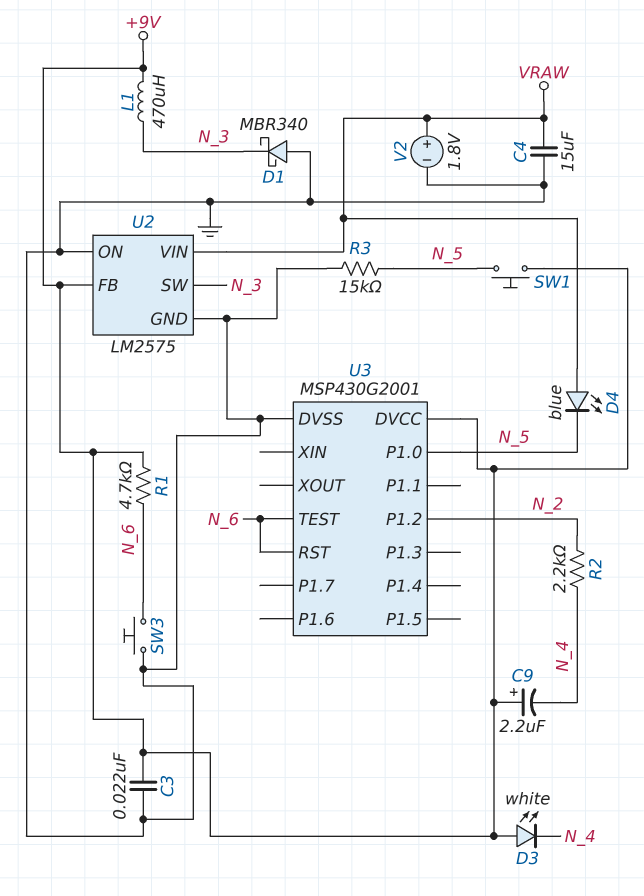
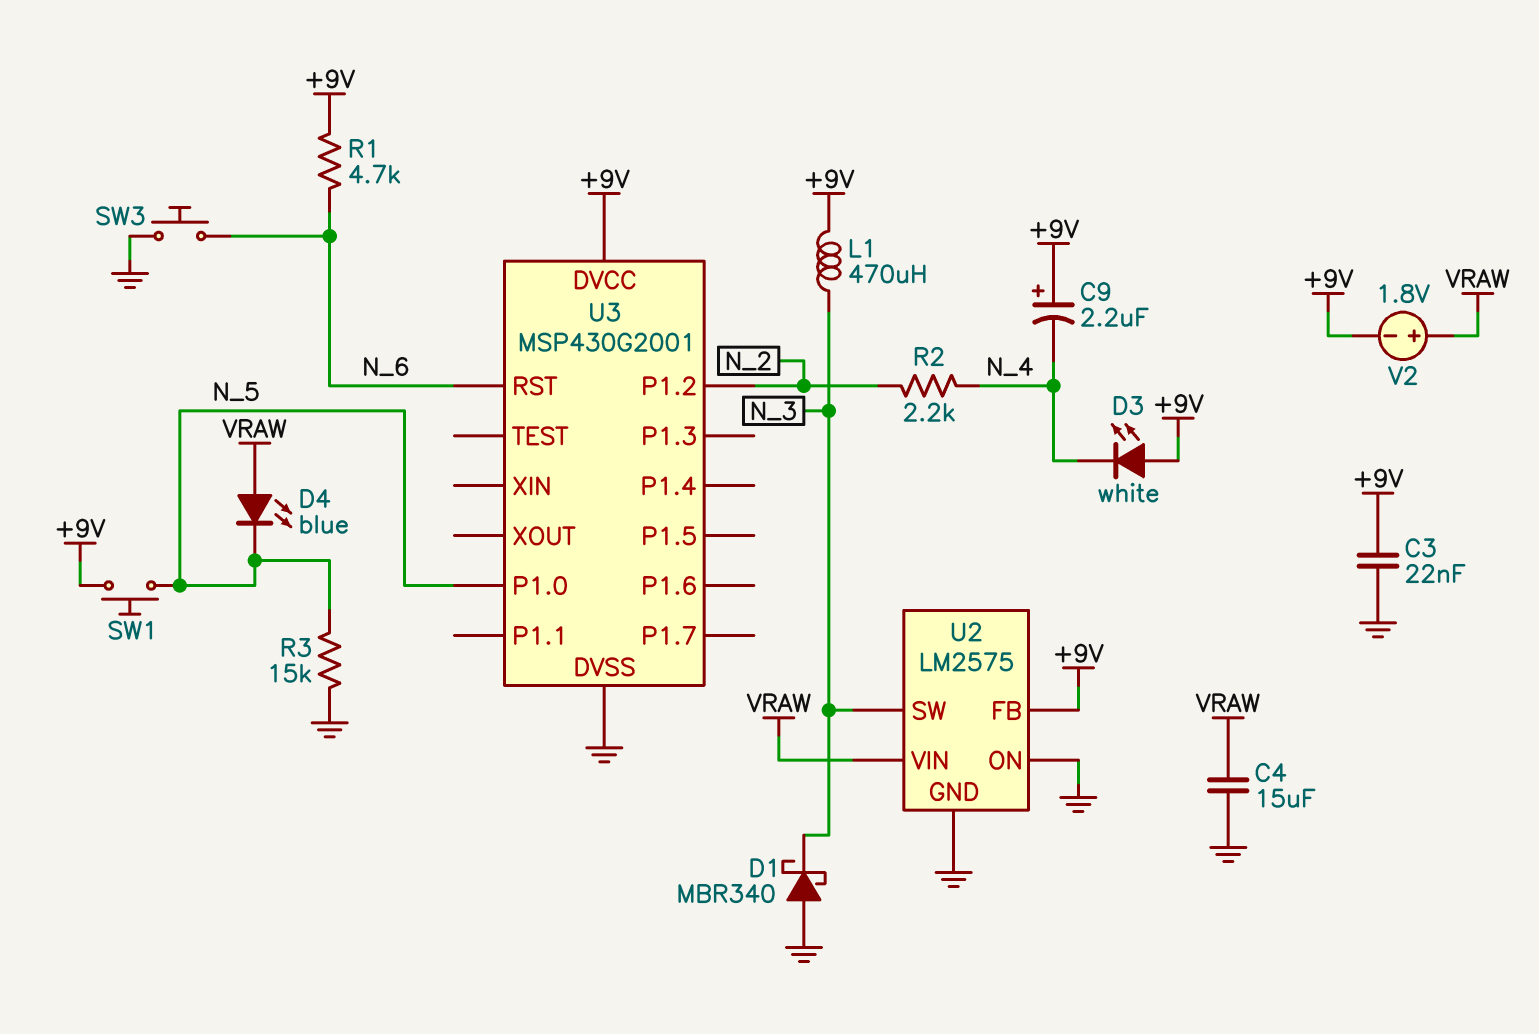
U3 pin TEST: N_6 -> none
V2: 1.8V (plus VRAW, minus GND) -> 1.8V (plus VRAW, minus +9V)

